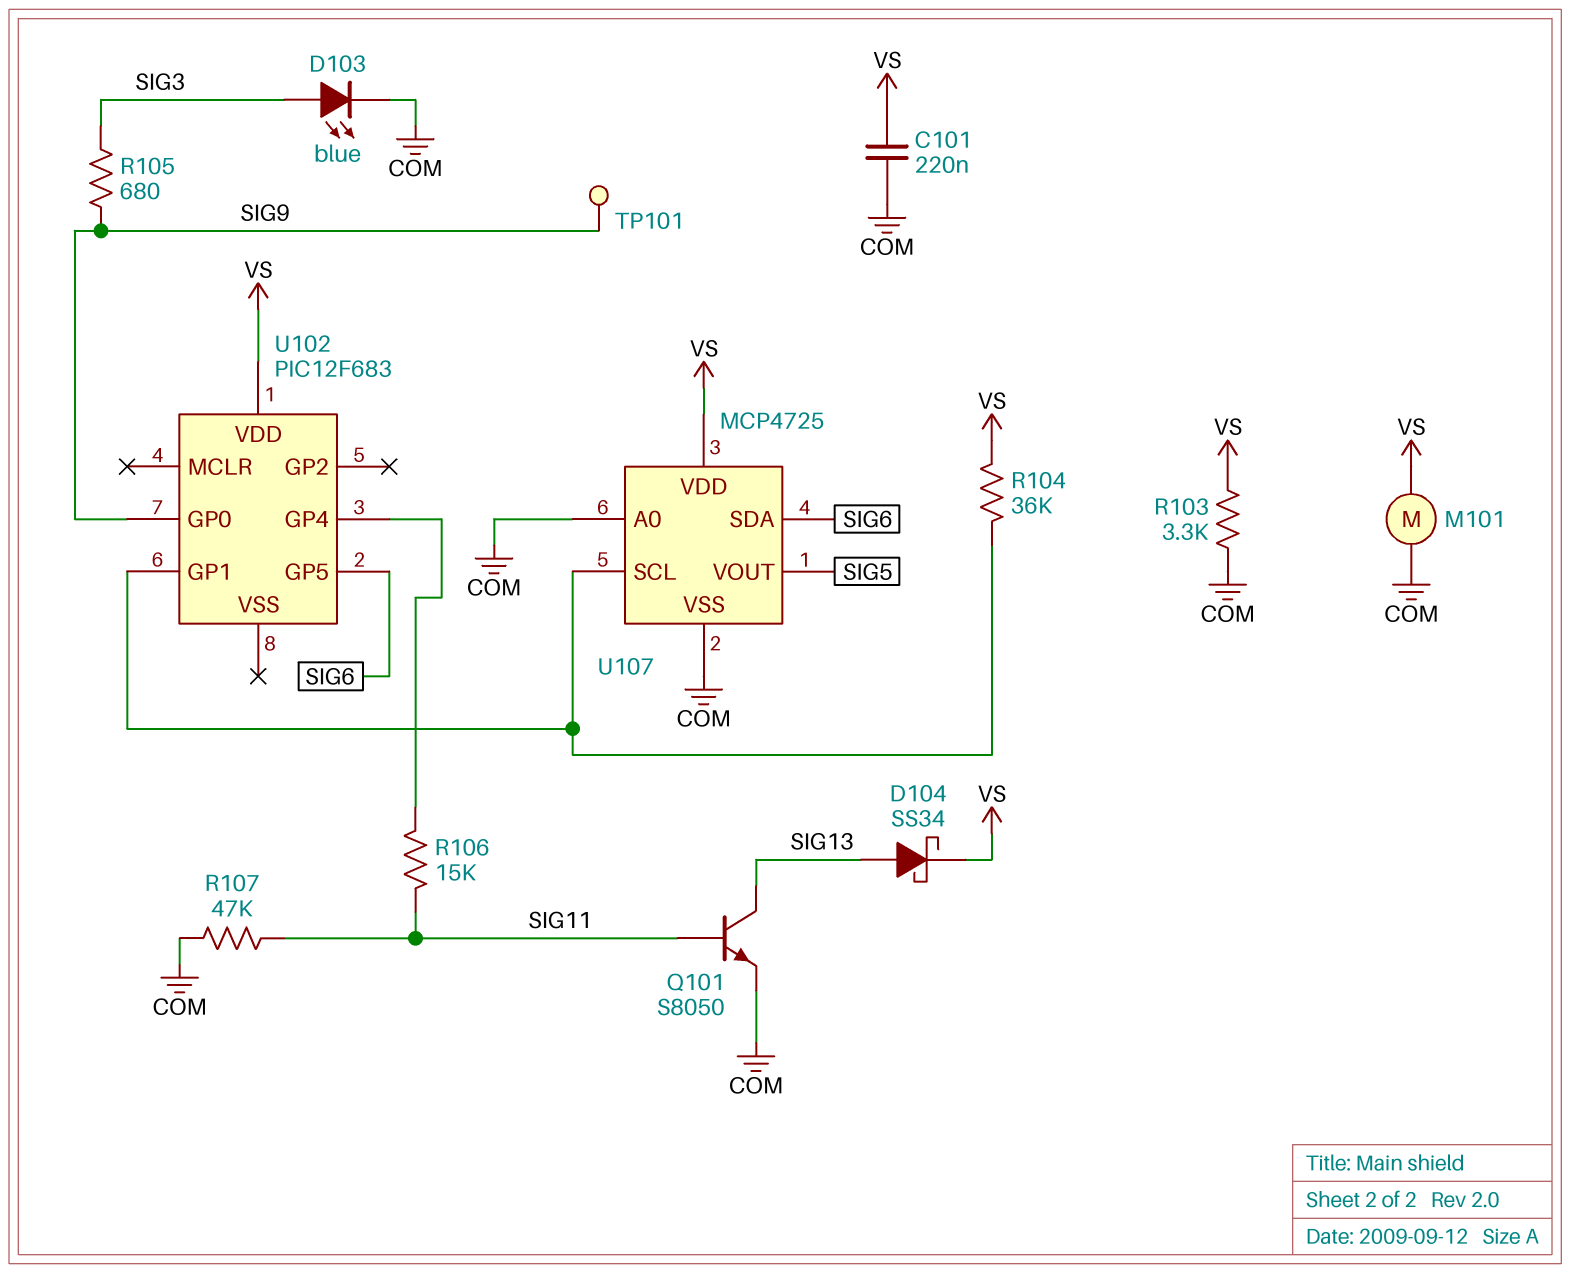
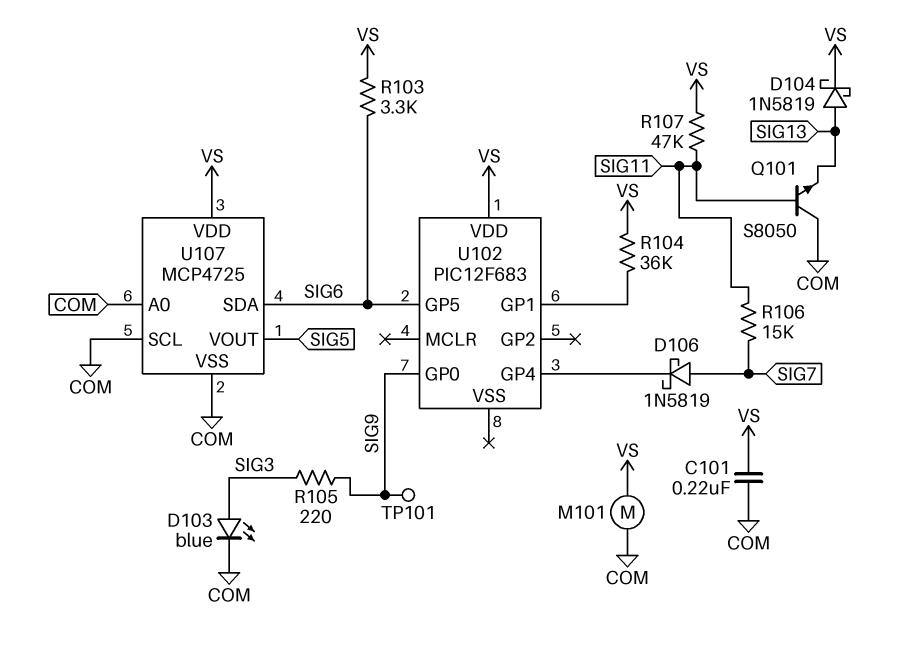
D104: schottky SS34 (A SIG13, K VS) -> schottky 1N5819 (A SIG13, K VS)
D106: none -> schottky 1N5819 (A SIG7, K U102/GP4)
Q101: NPN S8050 (B SIG11, C SIG13, E COM) -> NPN S8050 (B SIG11, C COM, E SIG13)
R103: 3.3k (COM, VS) -> 3.3k (SIG6, VS)
R105: 680 (SIG3, SIG9) -> 220 (SIG3, SIG9)
R106: 15k (SIG11, U102/GP4) -> 15k (SIG7, SIG11)
R107: 47k (COM, SIG11) -> 47k (SIG11, VS)
U107 pin SCL: U102/GP1 -> COM

